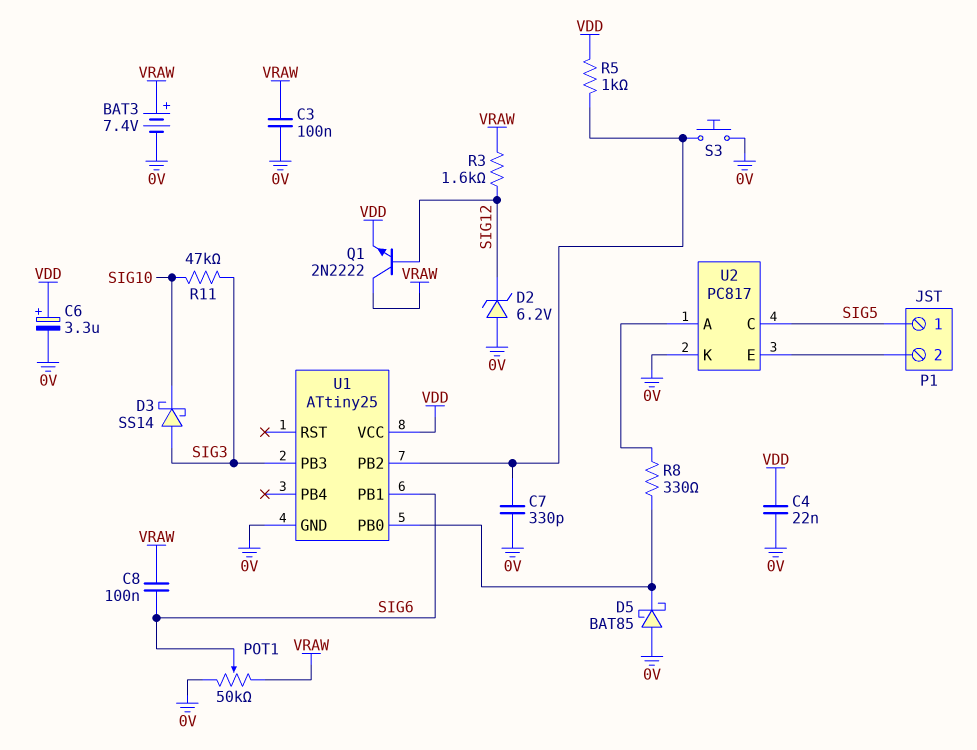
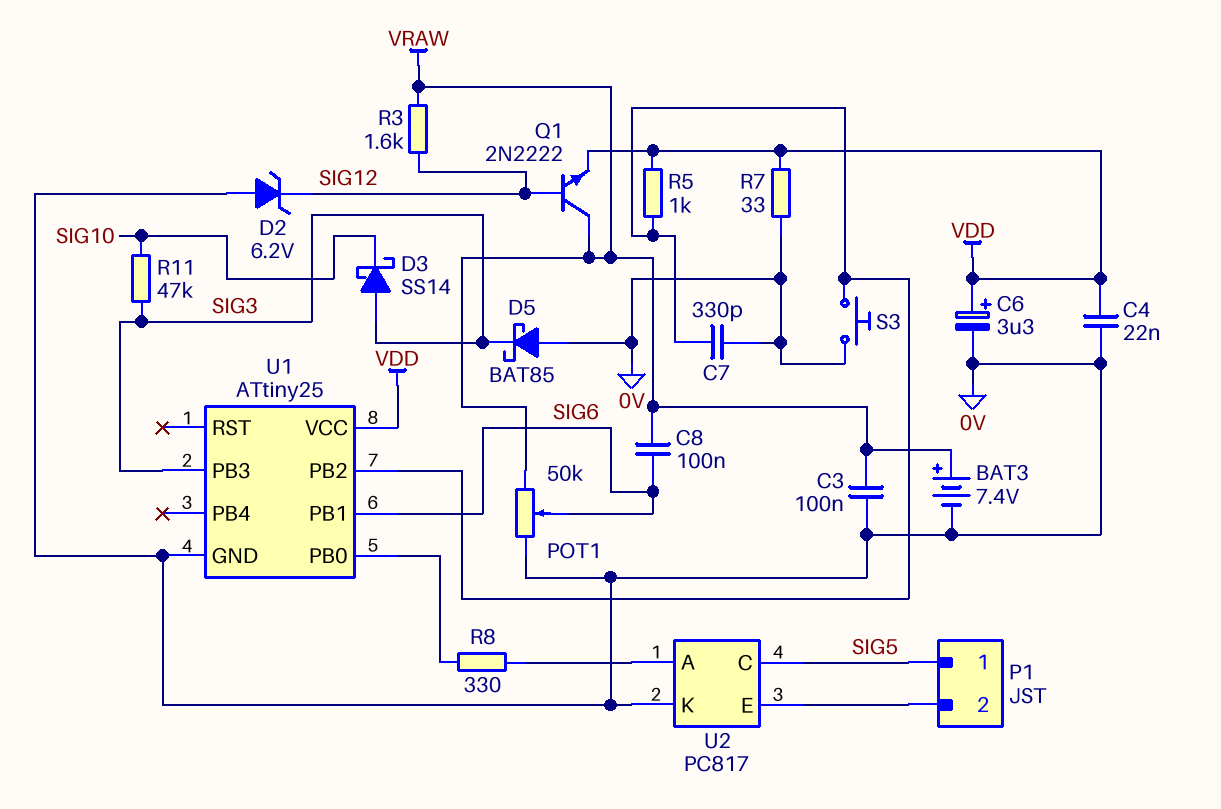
D5: schottky BAT85 (A 0V, K U1/PB0) -> schottky BAT85 (A 0V, K SIG3)
R7: none -> 33 (0V, VDD)

